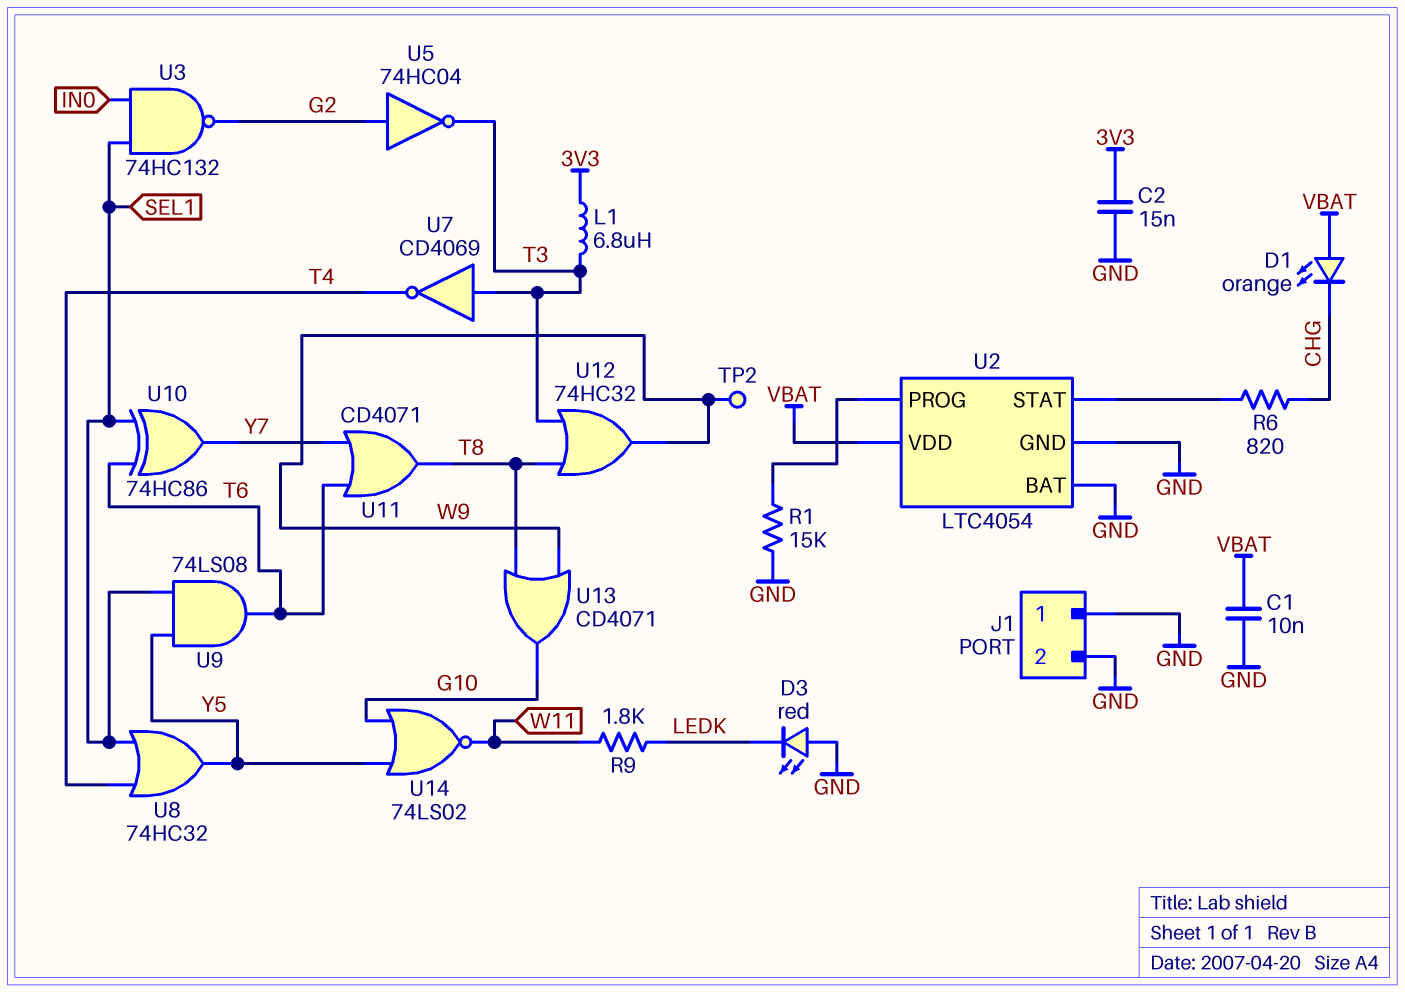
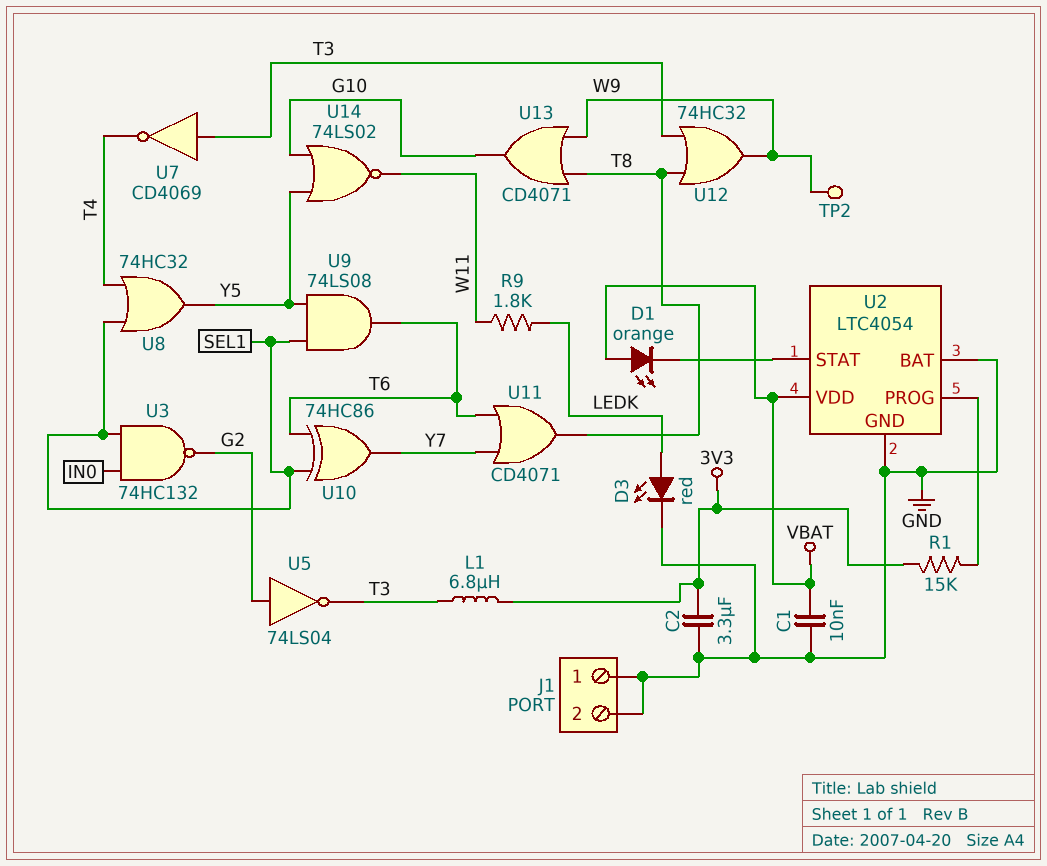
C2: 15nF (3V3, GND) -> 3.3uF (3V3, GND)
D1: LED orange (A VBAT, K CHG) -> LED orange (A VBAT, K U2/STAT)
D3: LED red (A GND, K LEDK) -> LED red (A LEDK, K GND)
R1: 15k (GND, U2/PROG) -> 15k (3V3, U2/PROG)
R6: 820 (CHG, U2/STAT) -> none
U5: NOT 74HC04 (in G2, out T3) -> NOT 74LS04 (in G2, out T3)

